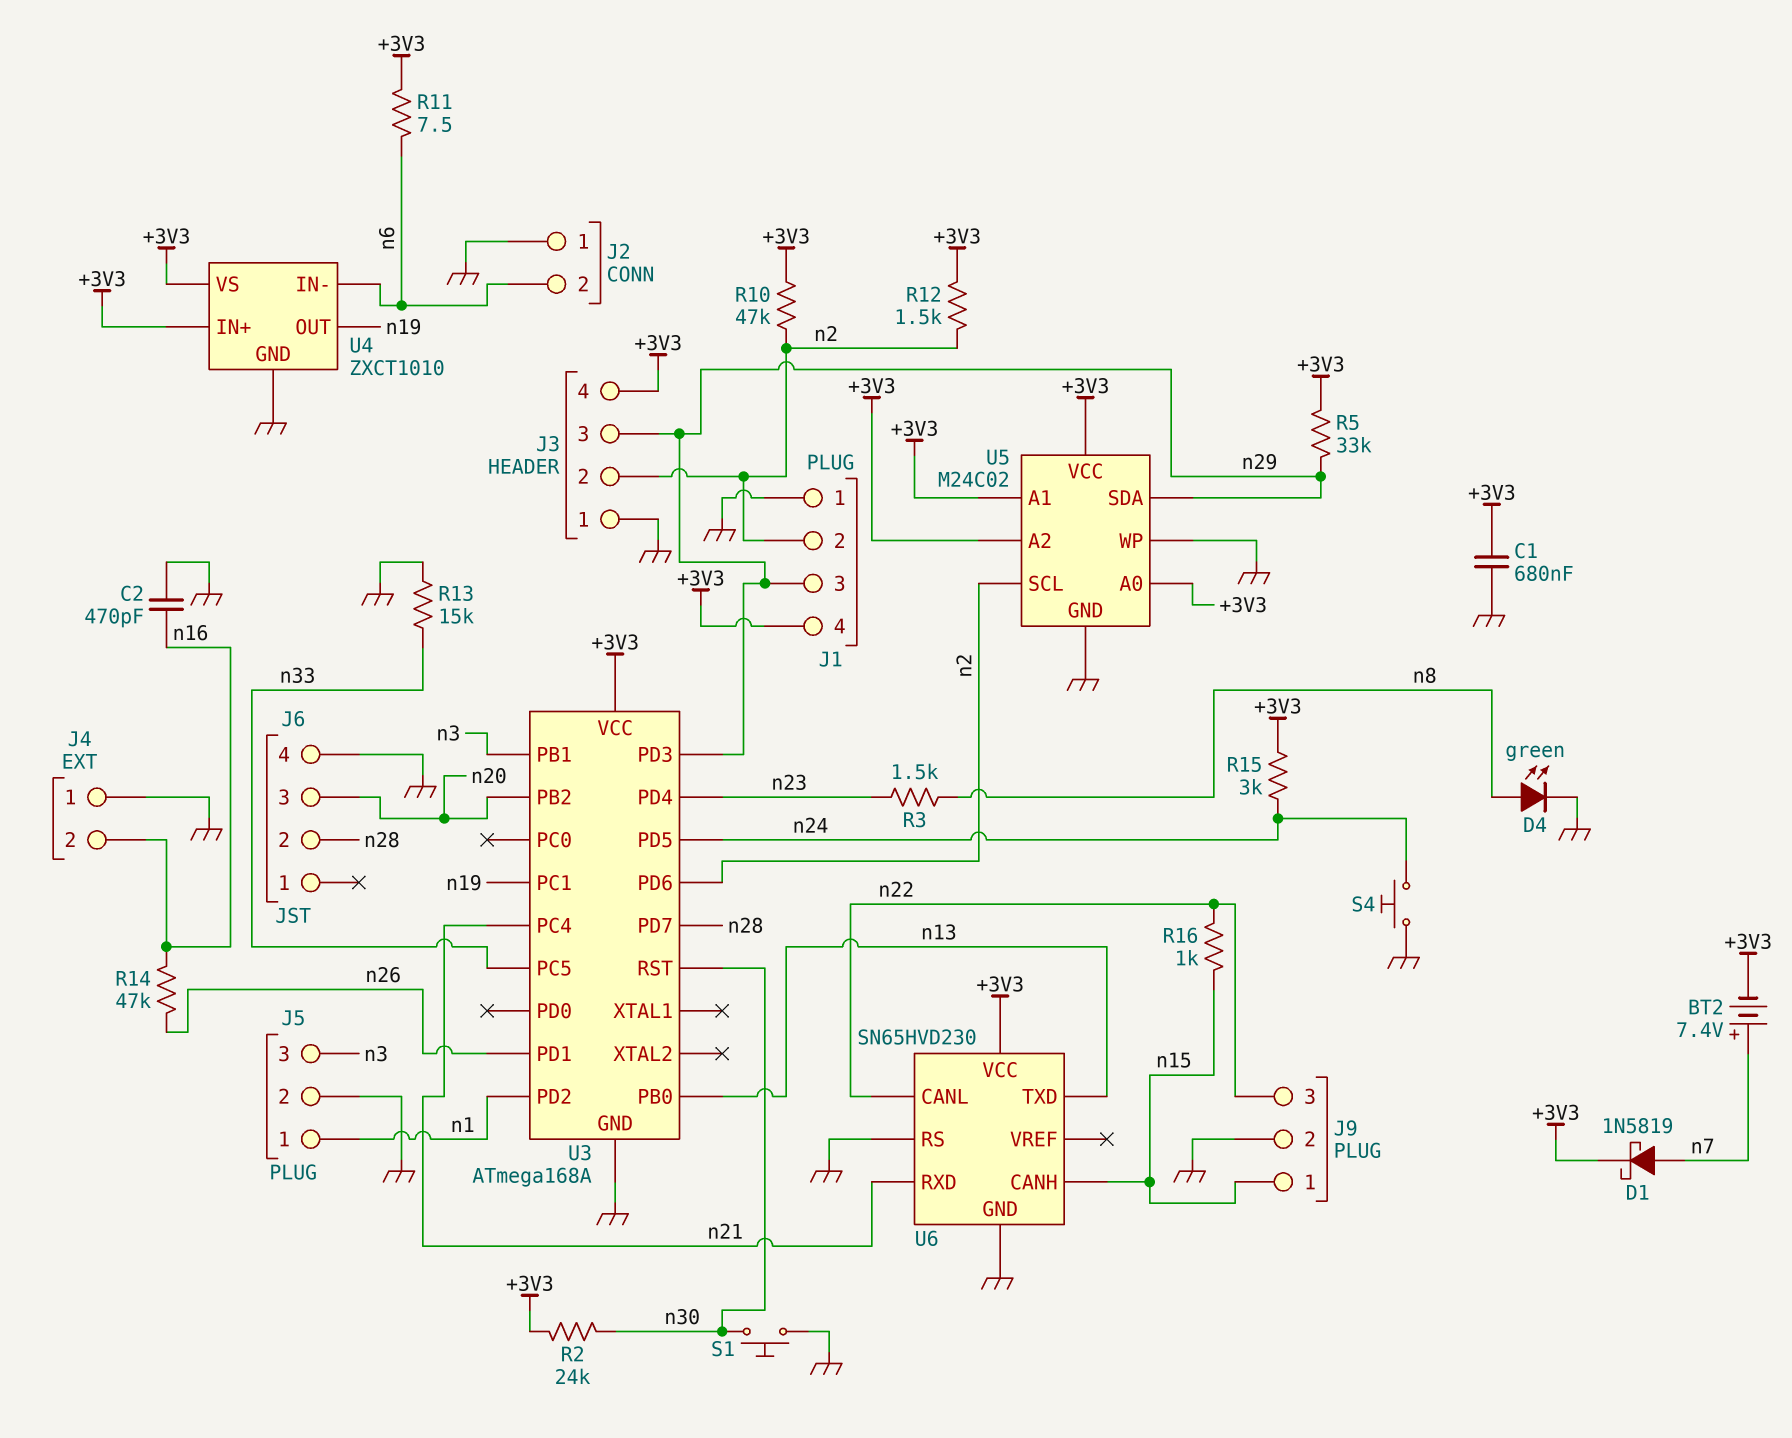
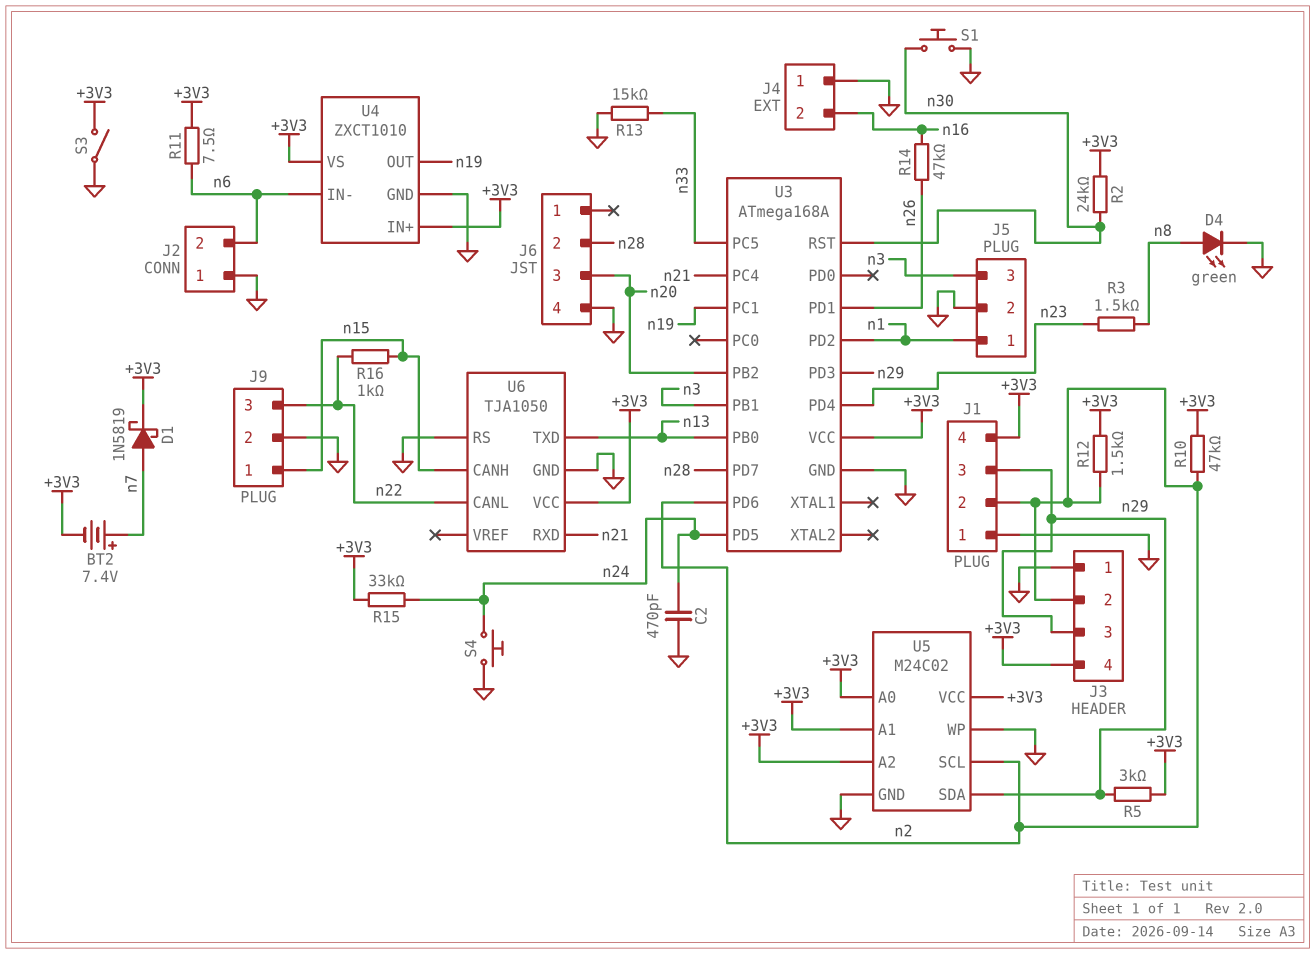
C1: 680nF (+3V3, GND) -> none
C2: 470pF (GND, n16) -> 470pF (GND, n24)
R5: 33k (+3V3, n29) -> 3k (+3V3, n29)
R15: 3k (+3V3, n24) -> 33k (+3V3, n24)
S3: none -> switch (+3V3, GND)
U6: SN65HVD230 -> TJA1050

